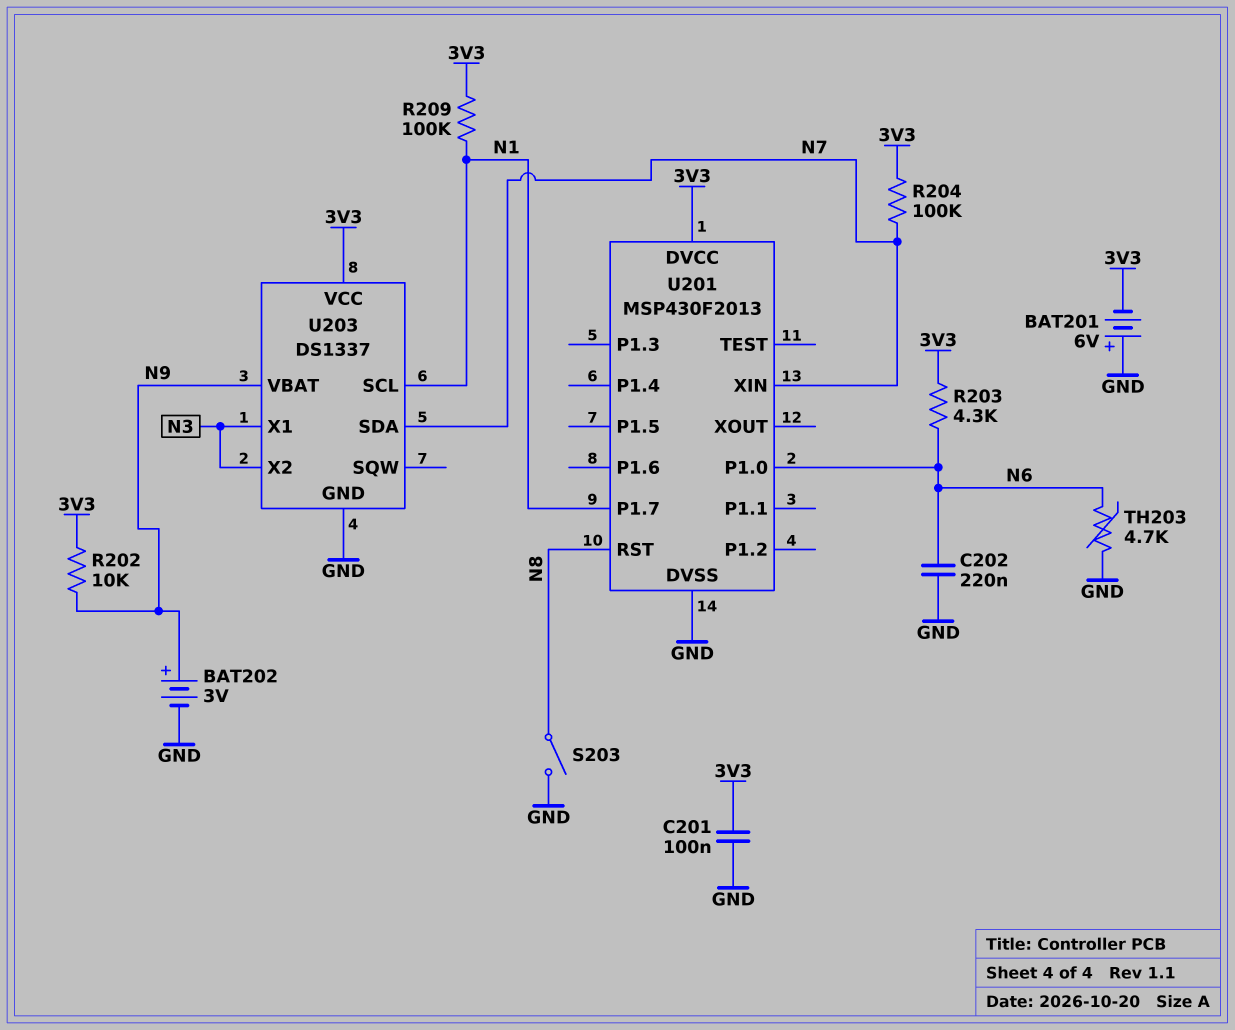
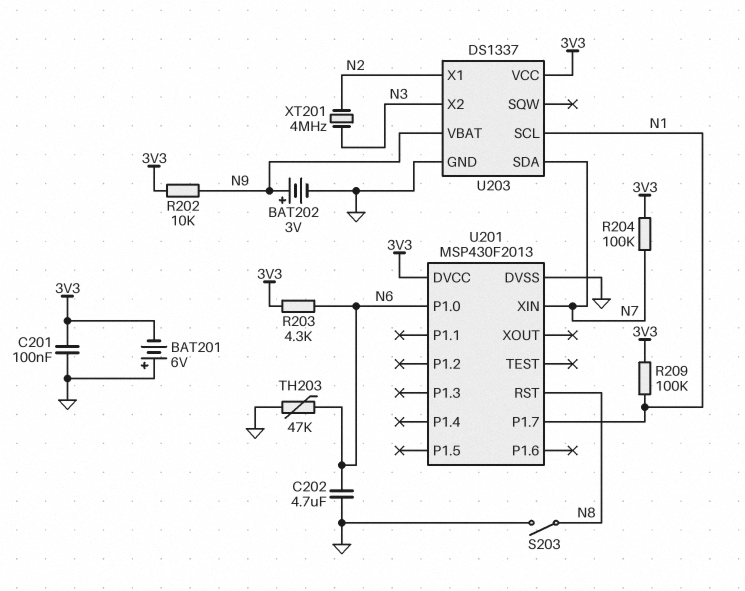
C202: 220nF (GND, N6) -> 4.7uF (GND, N6)
TH203: 4.7k (GND, N6) -> 47k (GND, N6)
U203 pin X1: N3 -> N2
XT201: none -> 4MHz (N2, N3)

